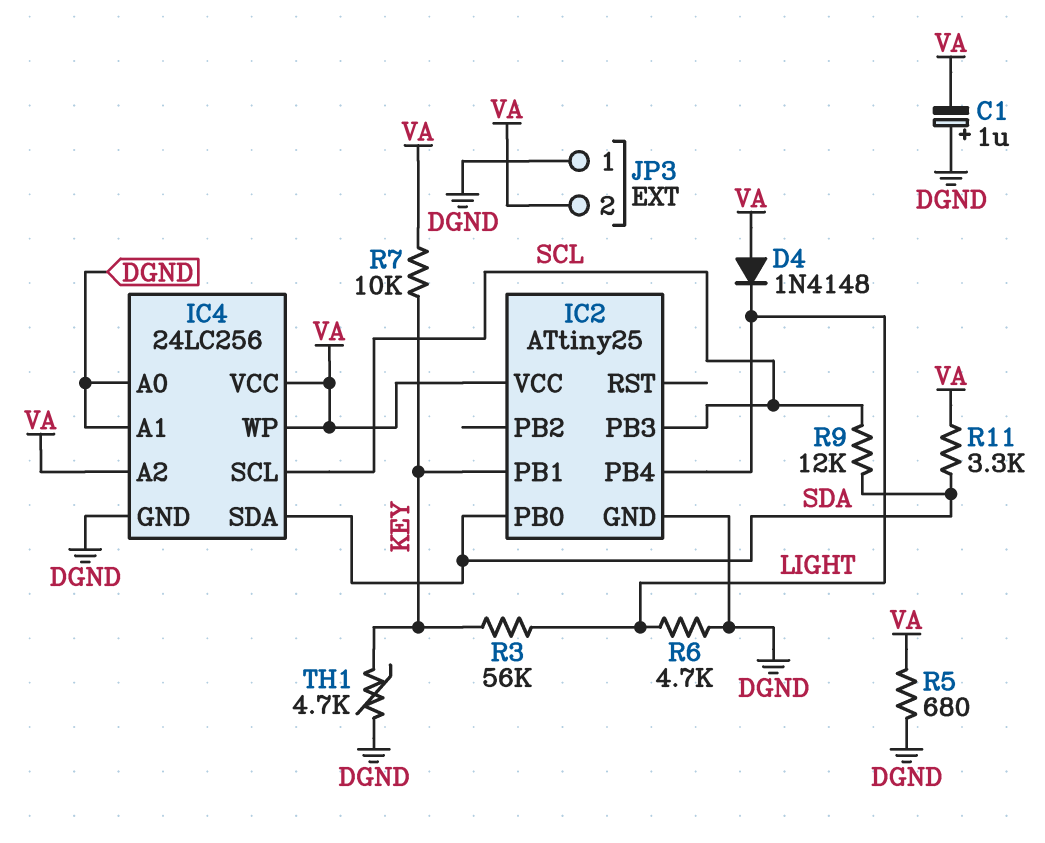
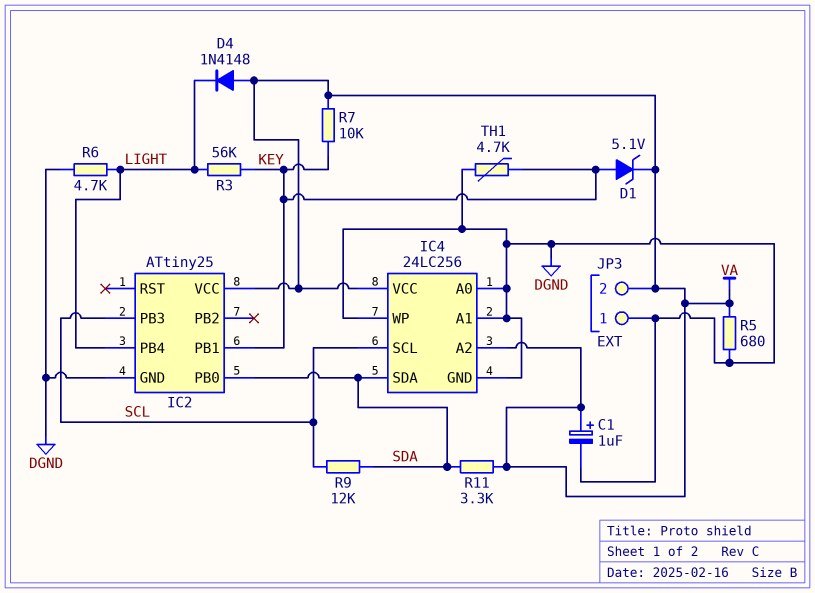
C1: 1uF (plus DGND, minus VA) -> 1uF (plus VA, minus DGND)
D1: none -> zener 5.1V (A KEY, K VA)
IC4 pin WP: VA -> DGND

